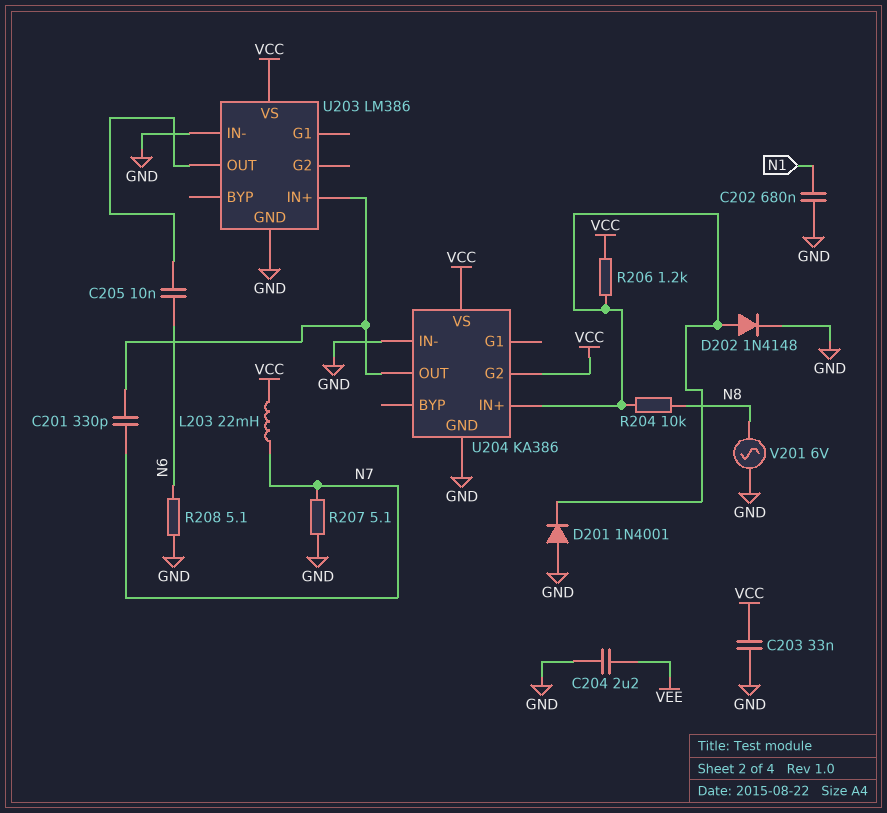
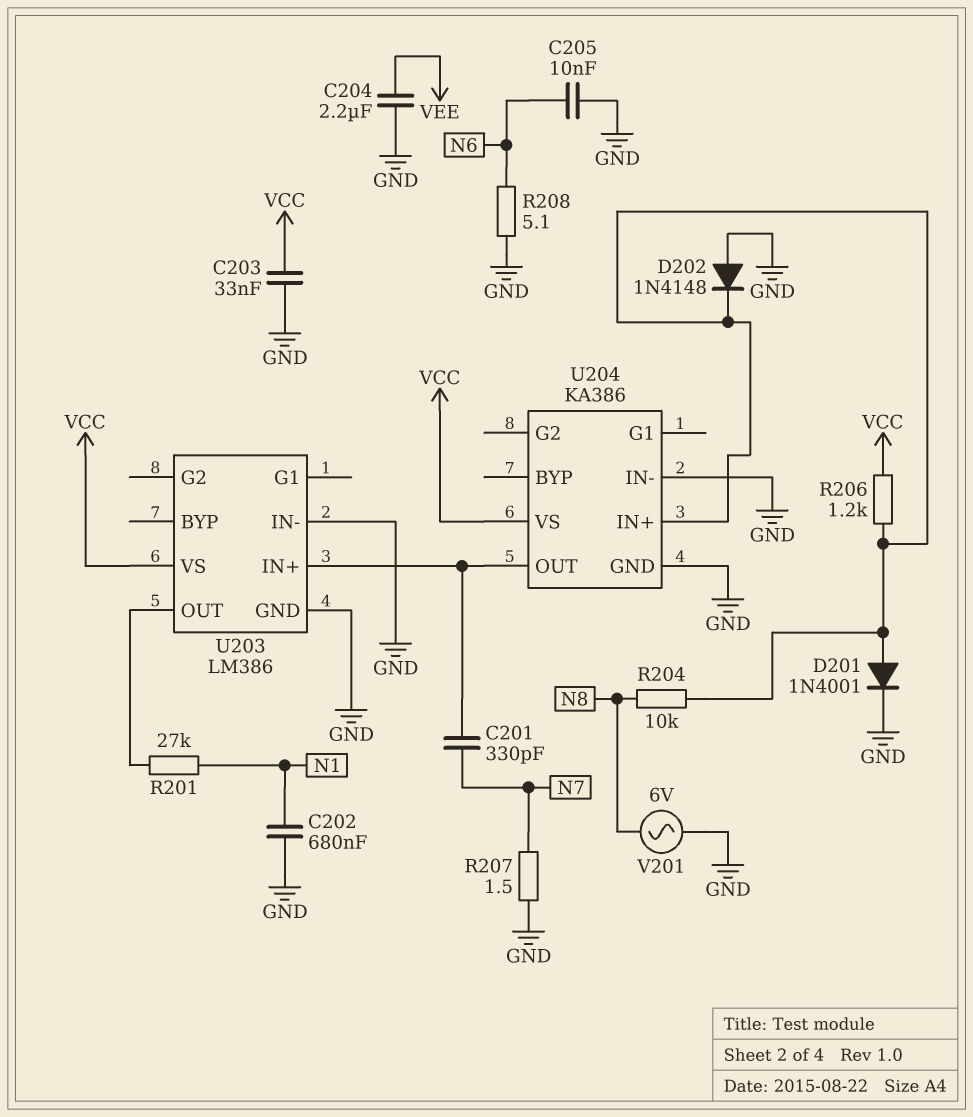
C205: 10nF (N6, U203/OUT) -> 10nF (GND, N6)
D201: diode 1N4001 (A GND, K U204/IN+) -> diode 1N4001 (A U204/IN+, K GND)
D202: diode 1N4148 (A U204/IN+, K GND) -> diode 1N4148 (A GND, K U204/IN+)
L203: 22mH (N7, VCC) -> none
R201: none -> 27k (N1, U203/OUT)
R207: 5.1 (GND, N7) -> 1.5 (GND, N7)
U204 pin G2: VCC -> none

